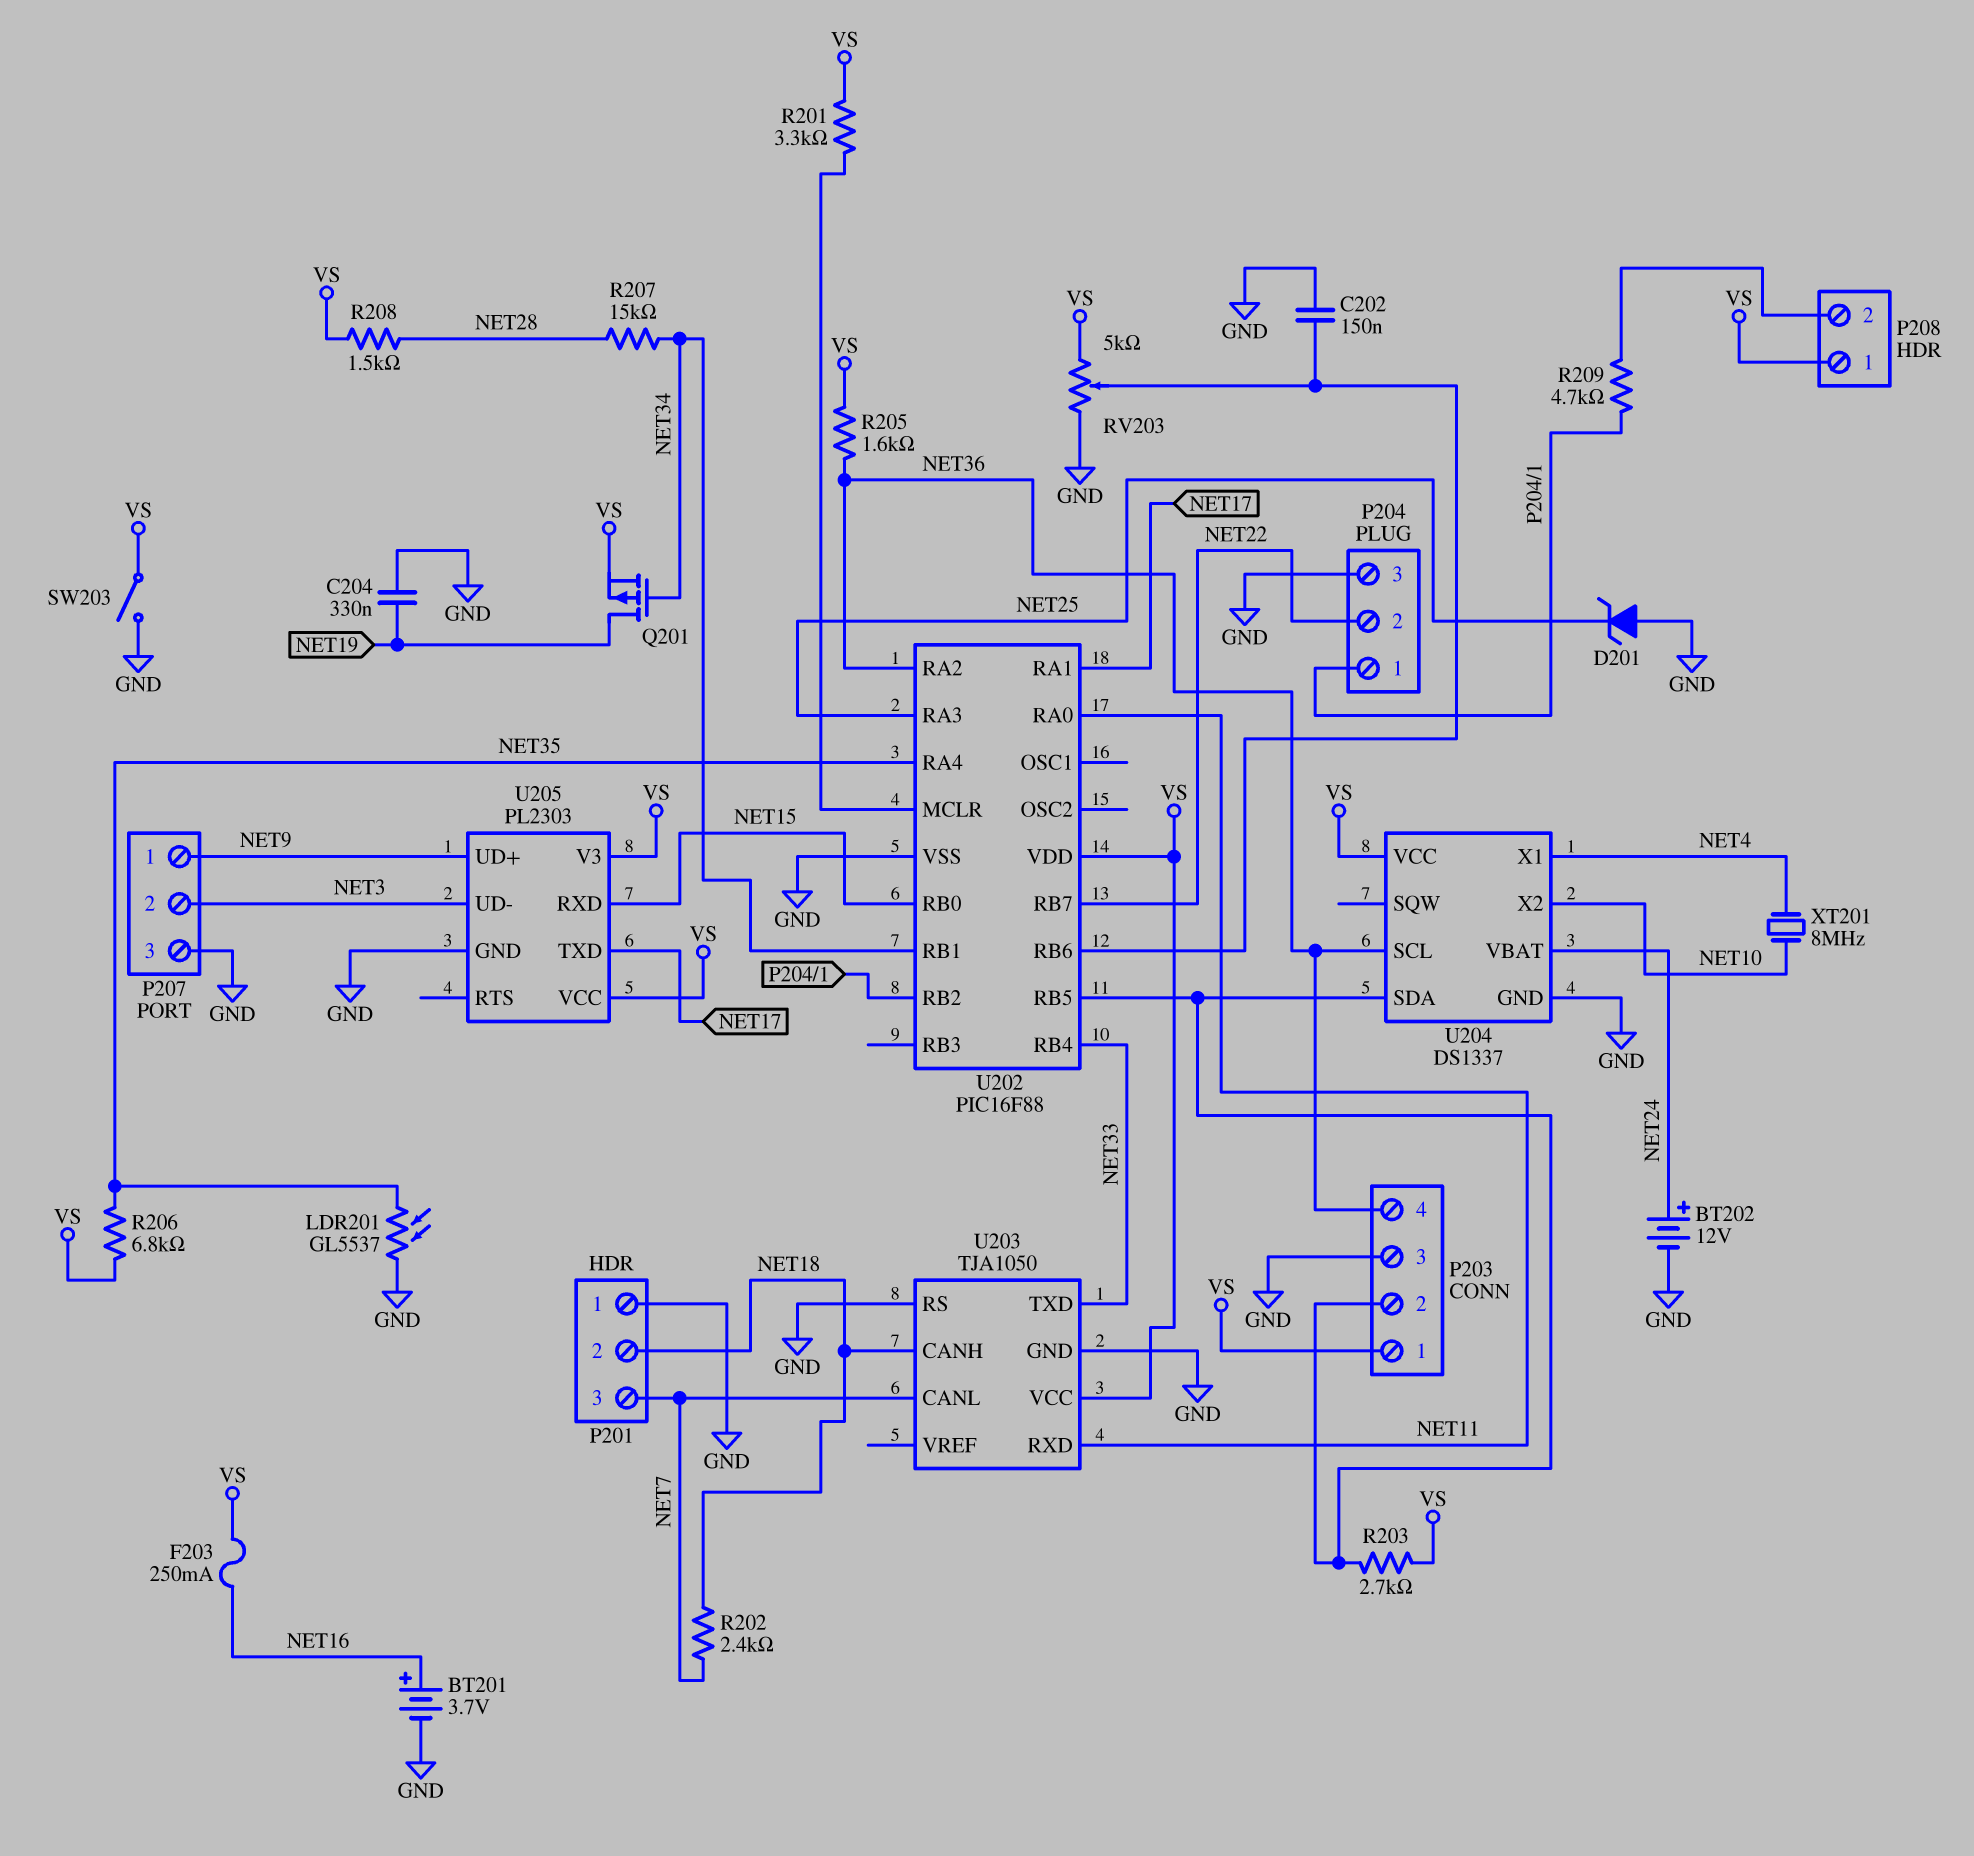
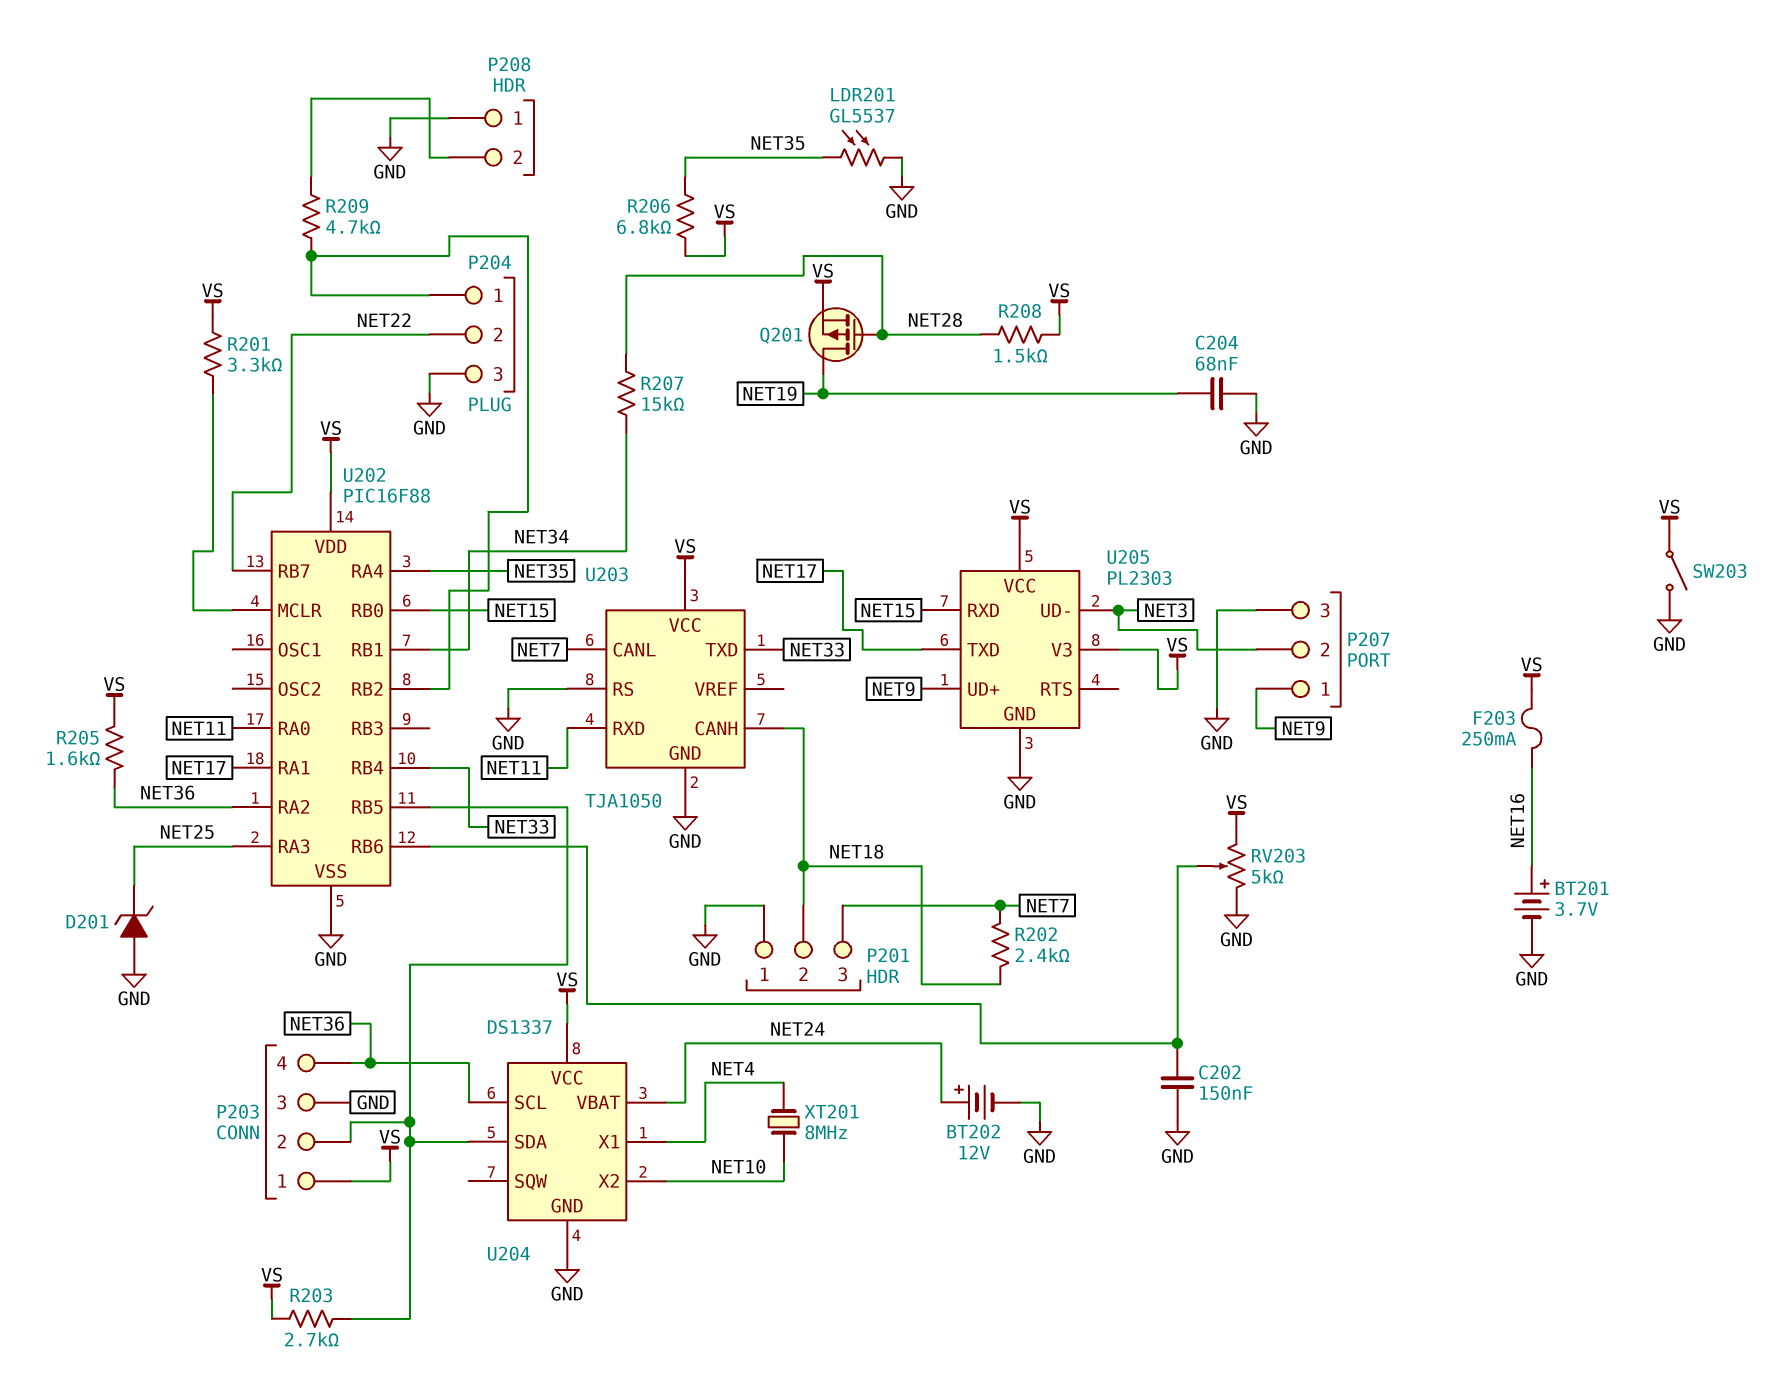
C204: 330nF (GND, NET19) -> 68nF (GND, NET19)
P208 pin 1: VS -> GND
Q201: PMOS (G NET34, D NET19, S VS) -> PMOS (G NET28, D NET19, S VS)

